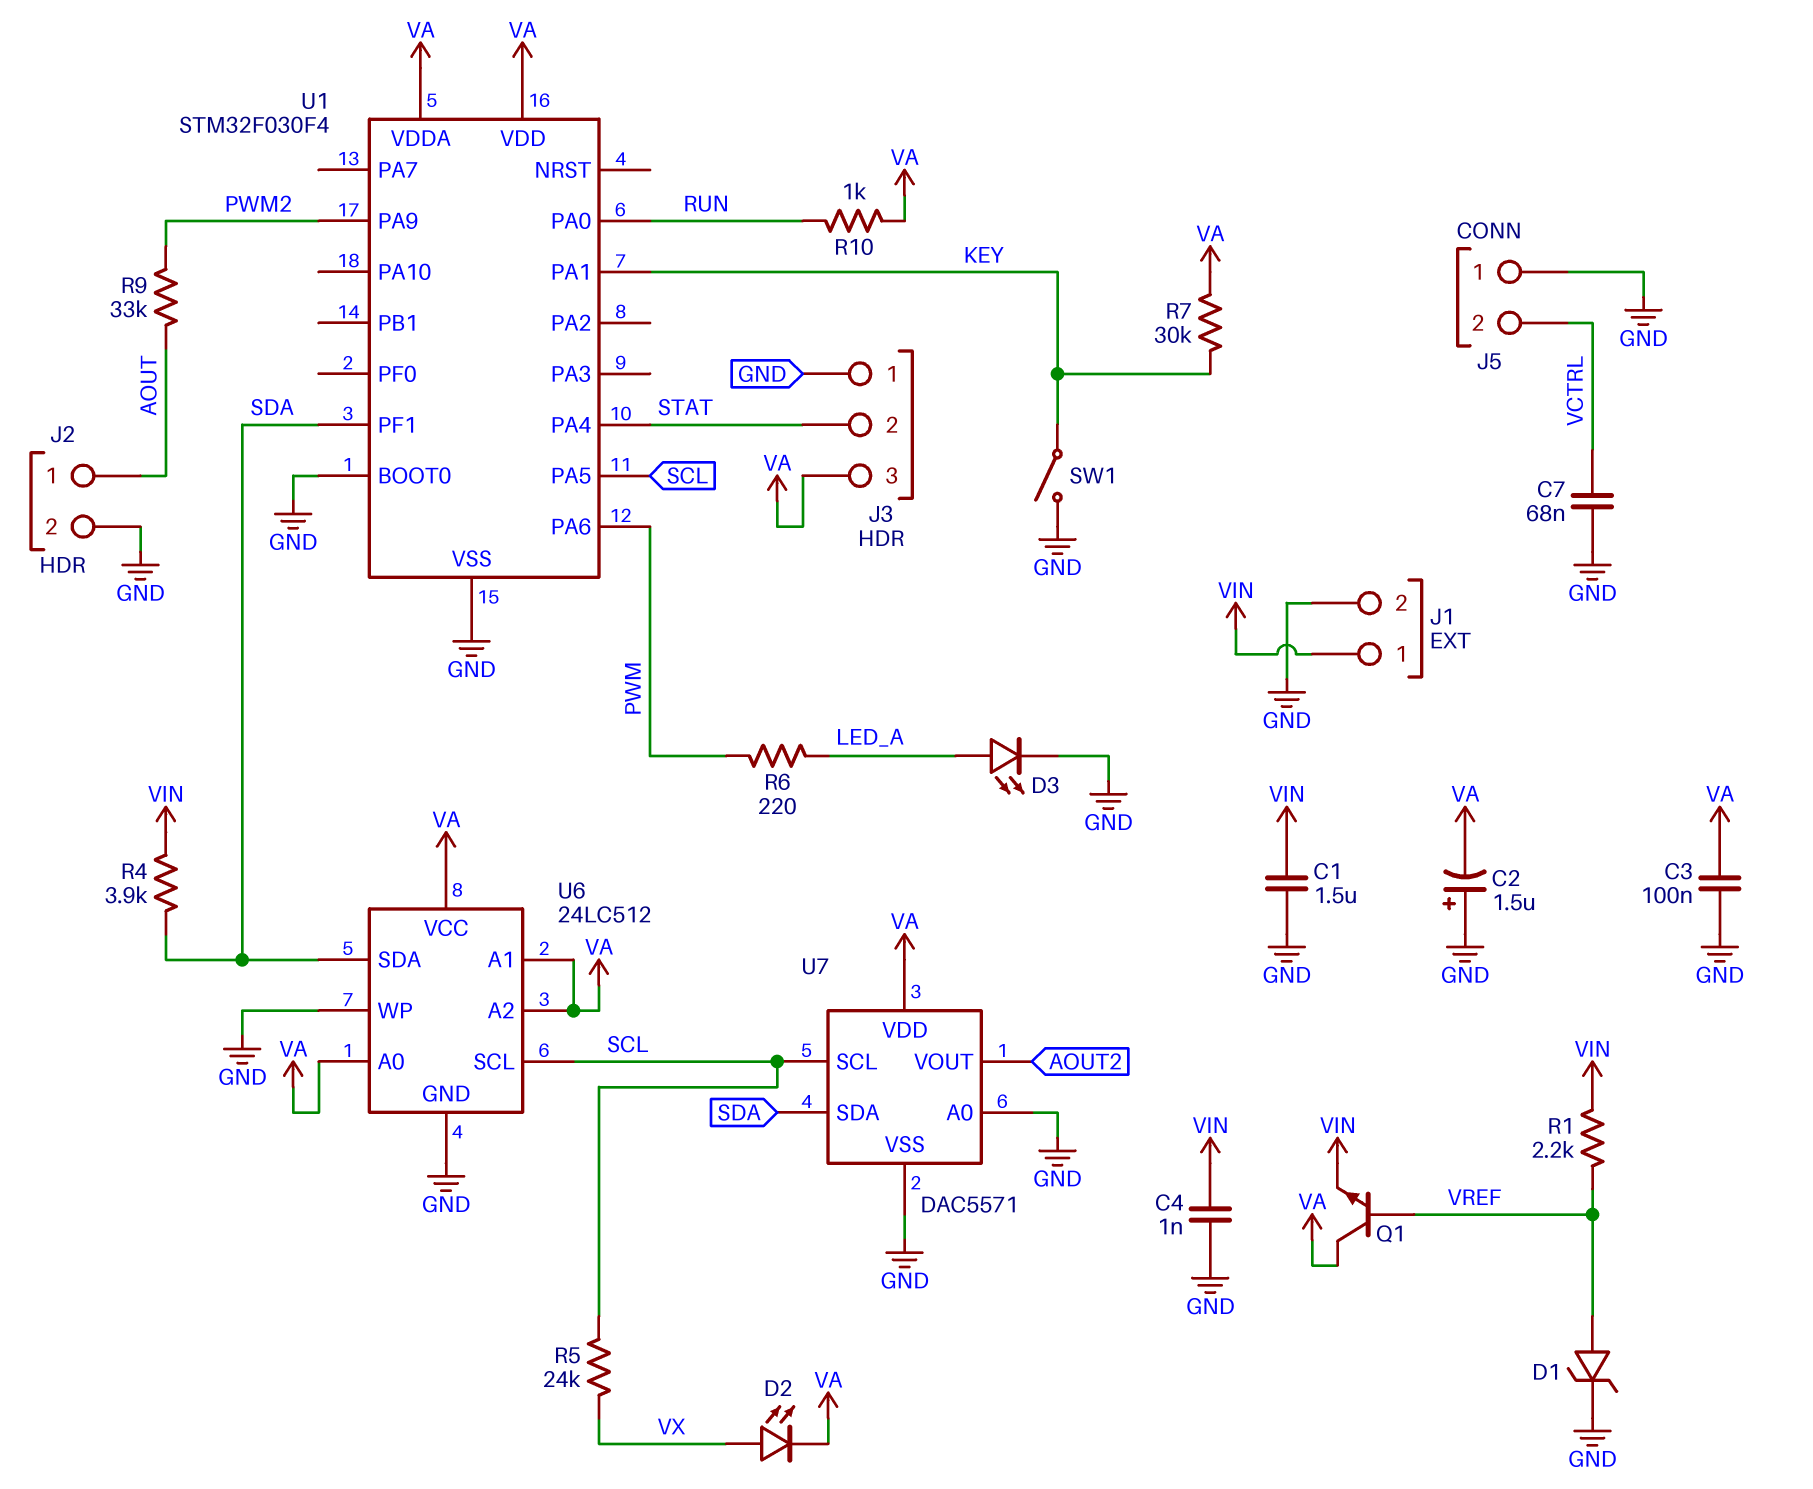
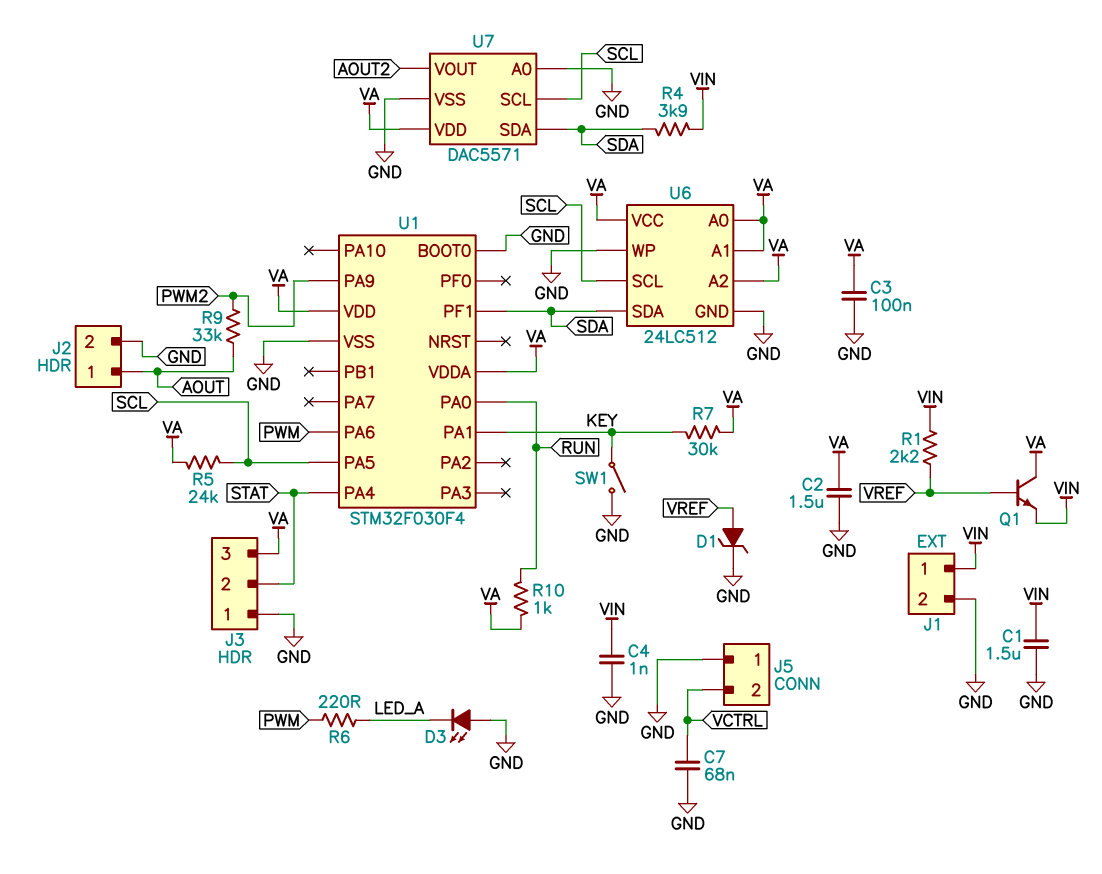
C2: 1.5uF (plus GND, minus VA) -> 1.5uF (GND, VA)
D2: LED (A VX, K VA) -> none
D3: LED (A LED_A, K GND) -> LED (A GND, K LED_A)
R5: 24k (SCL, VX) -> 24k (SCL, VA)

